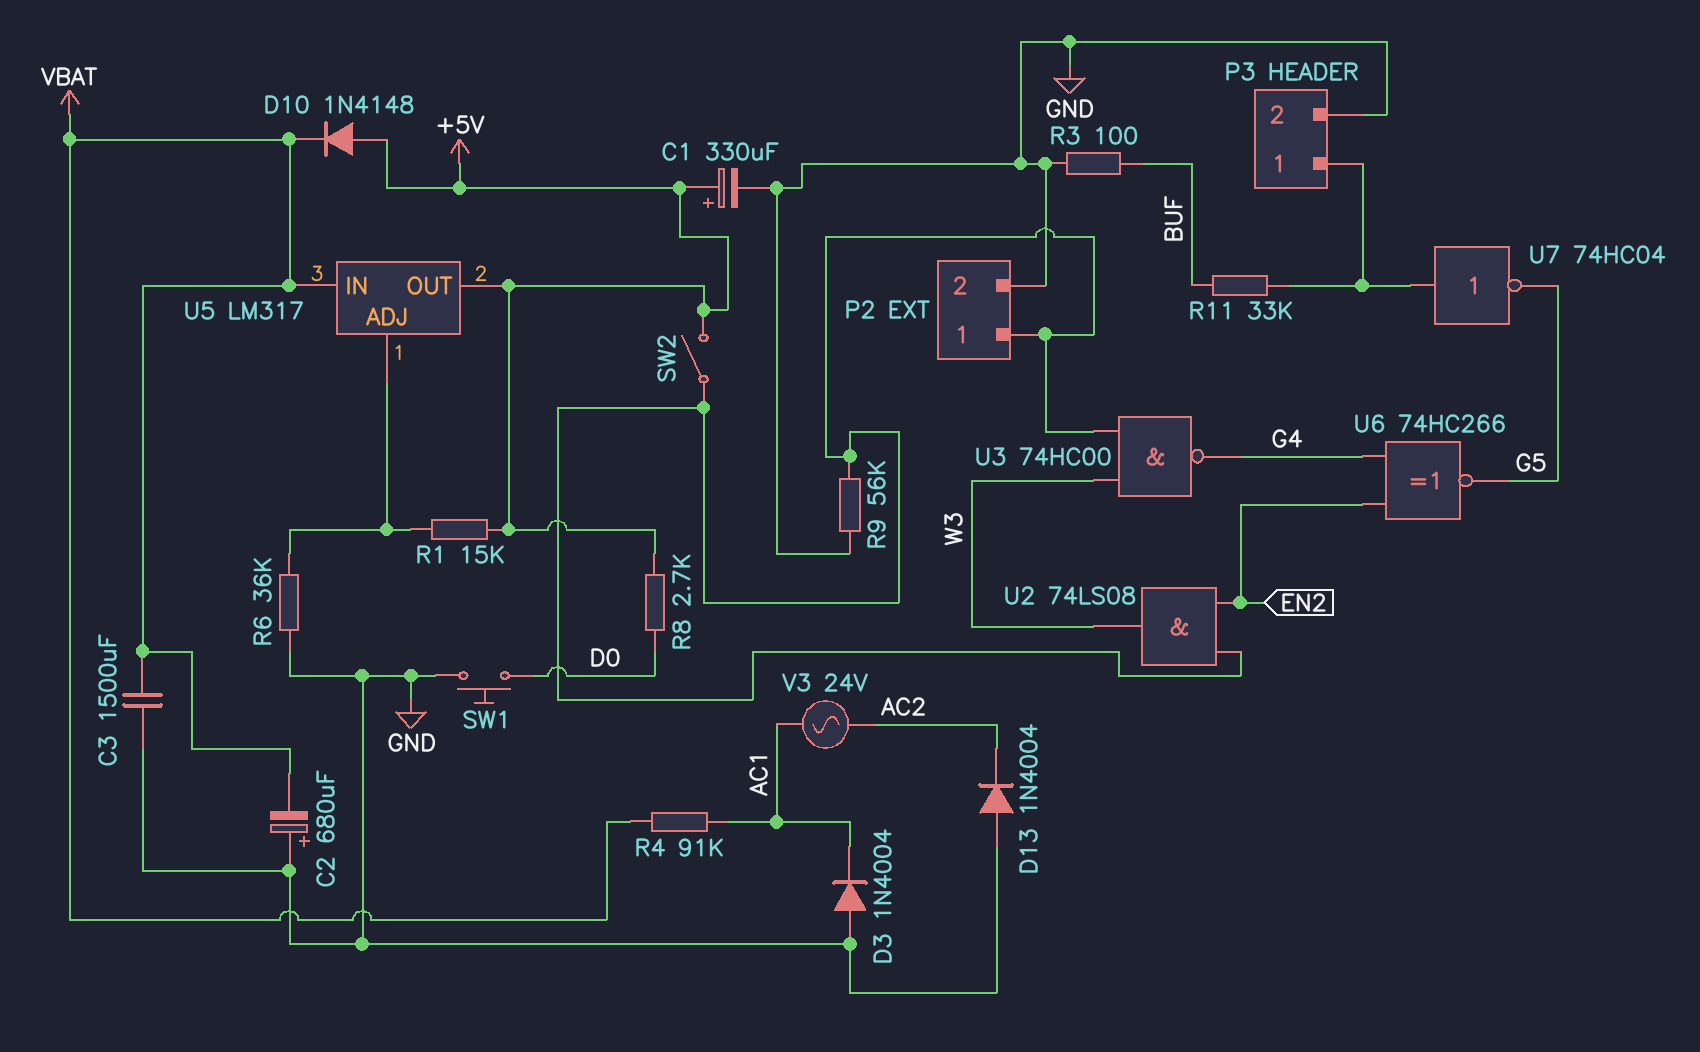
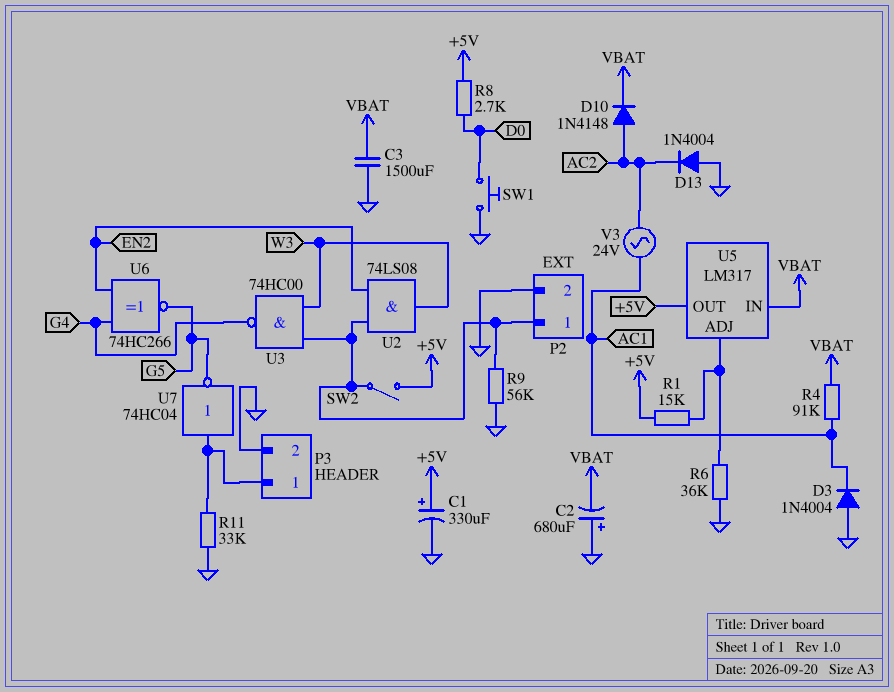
D10: diode 1N4148 (A +5V, K VBAT) -> diode 1N4148 (A AC2, K VBAT)
R3: 100 (BUF, GND) -> none
R11: 33k (BUF, P3/1) -> 33k (GND, P3/1)

